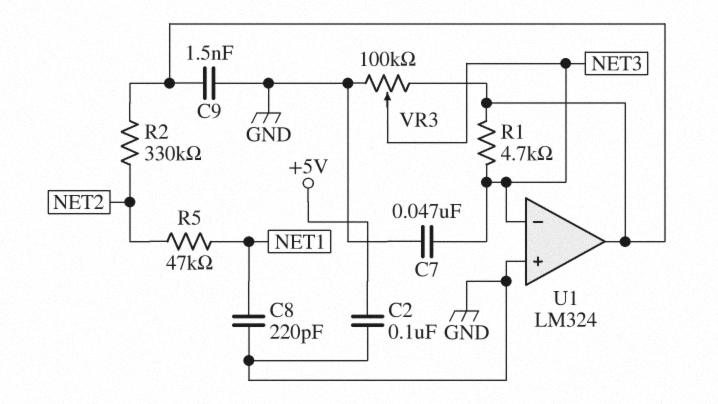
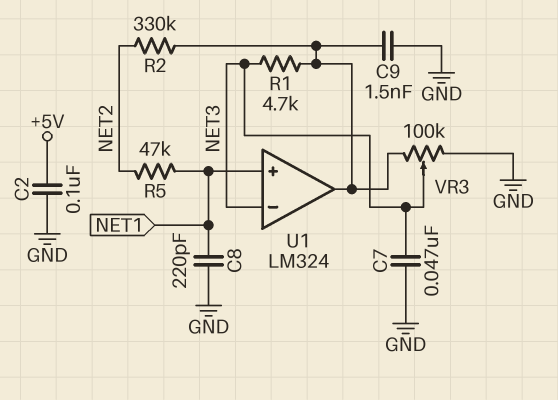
U1 pin in+: GND -> NET1

